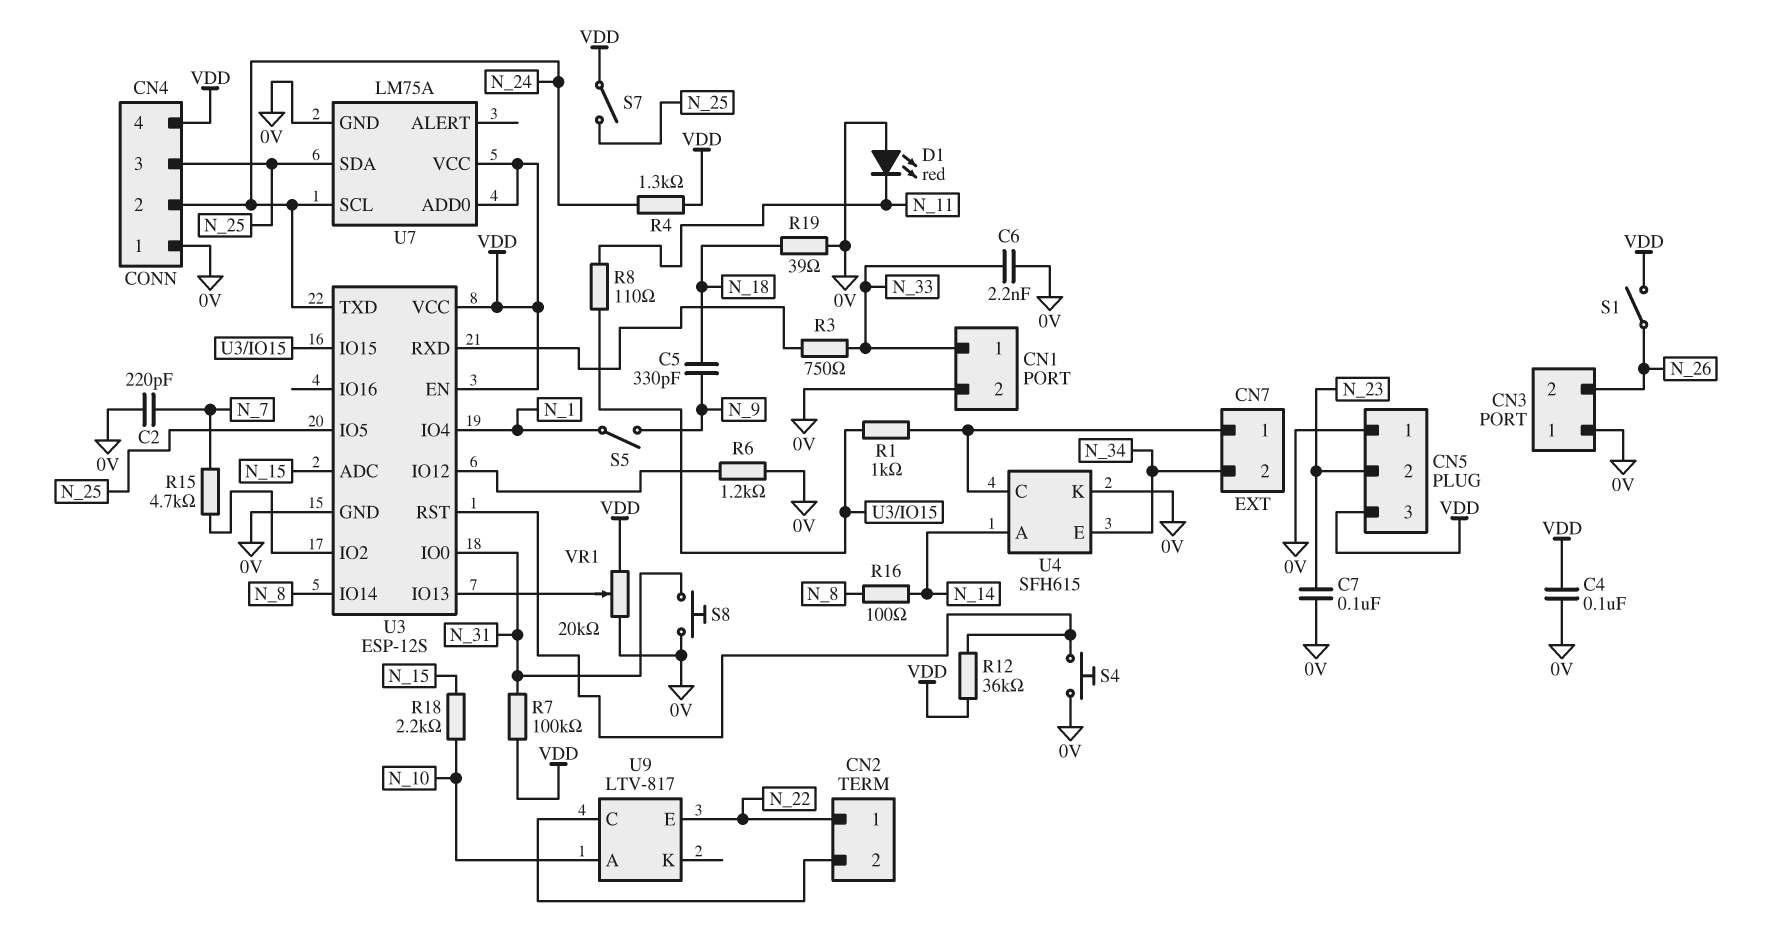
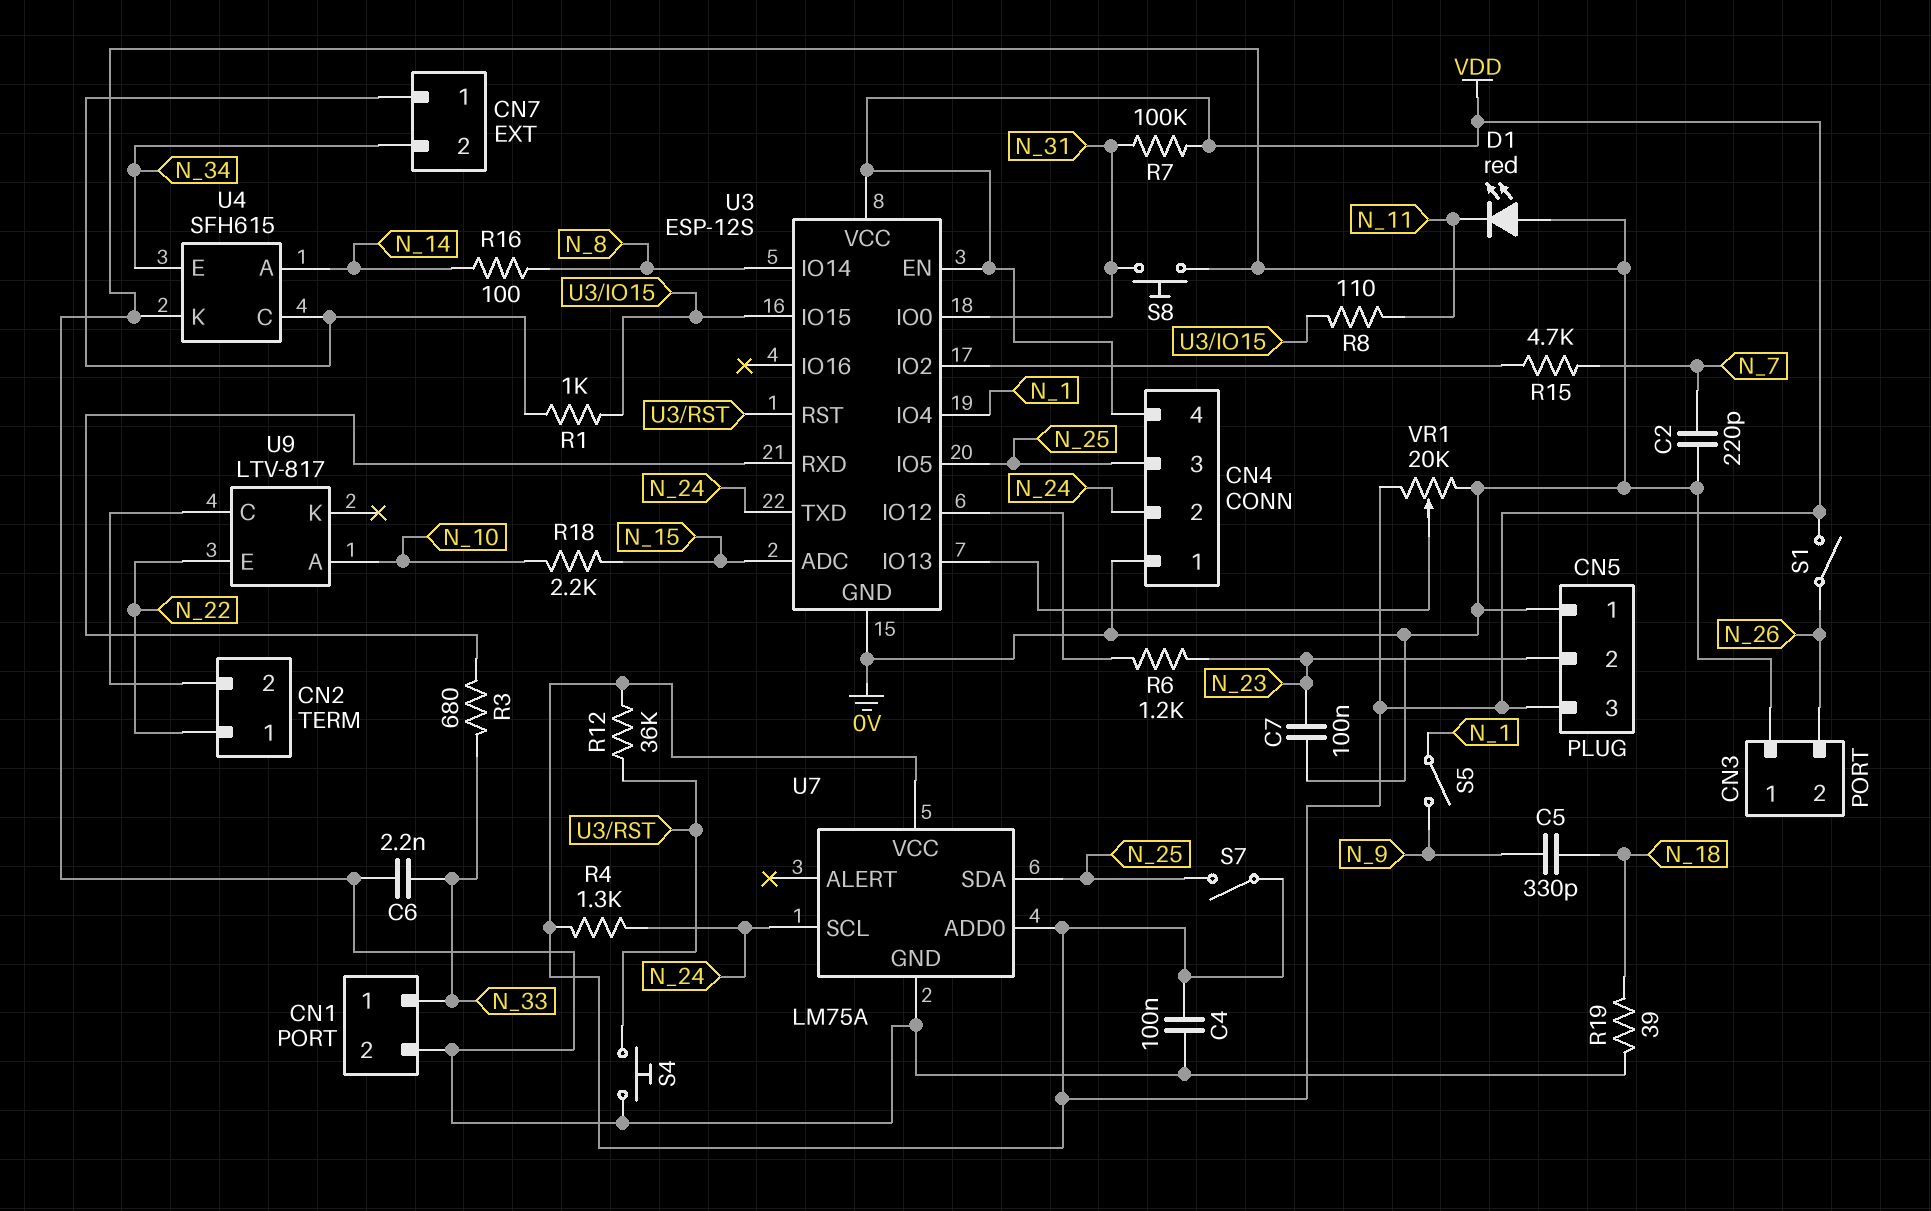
R3: 750 (N_33, U3/RXD) -> 680 (N_33, U3/RXD)
R6: 1.2k (0V, U3/IO12) -> 1.2k (N_23, U3/IO12)

